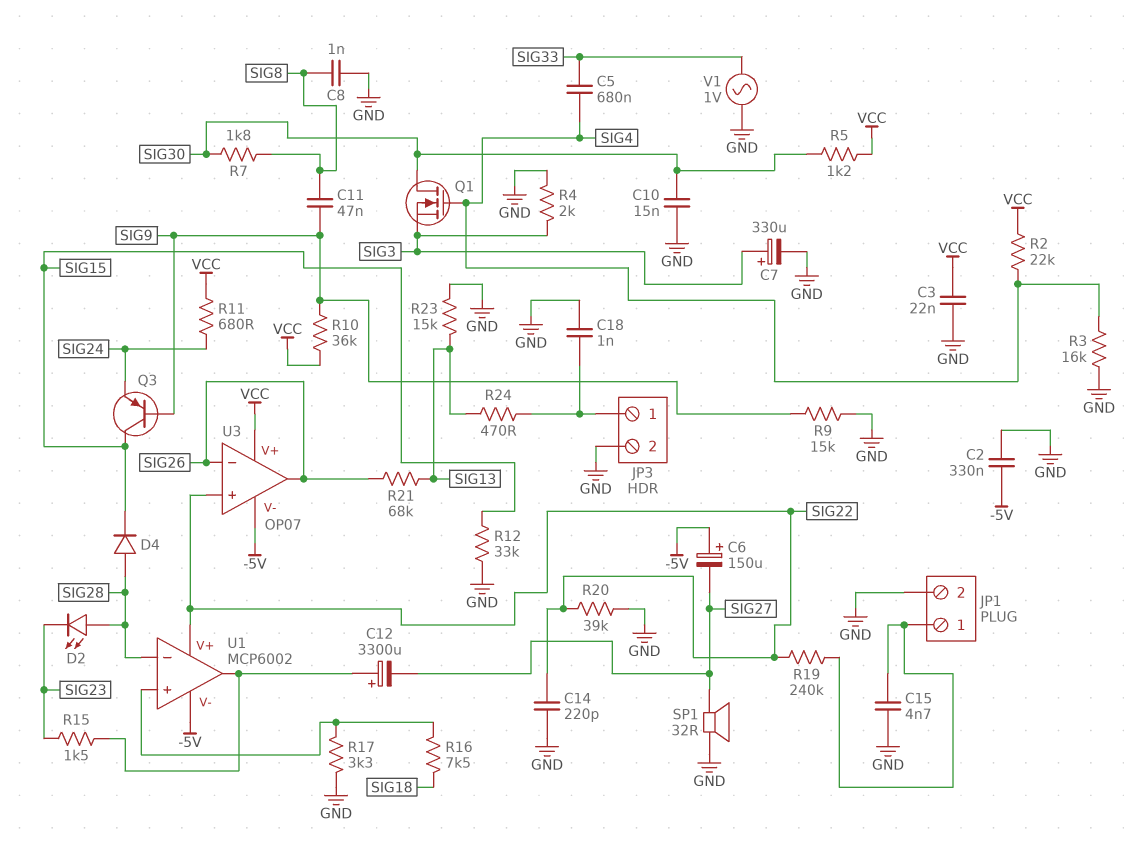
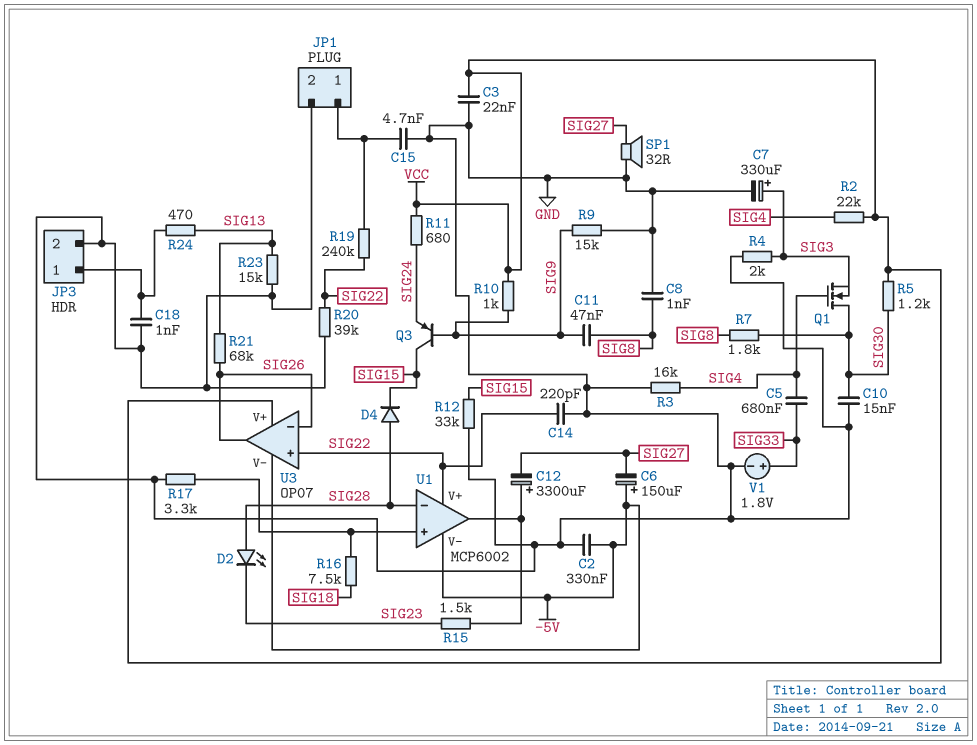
R10: 36k (SIG9, VCC) -> 1k (SIG9, VCC)
V1: AC 1V (GND, SIG33) -> 1.8V (plus SIG33, minus GND)

